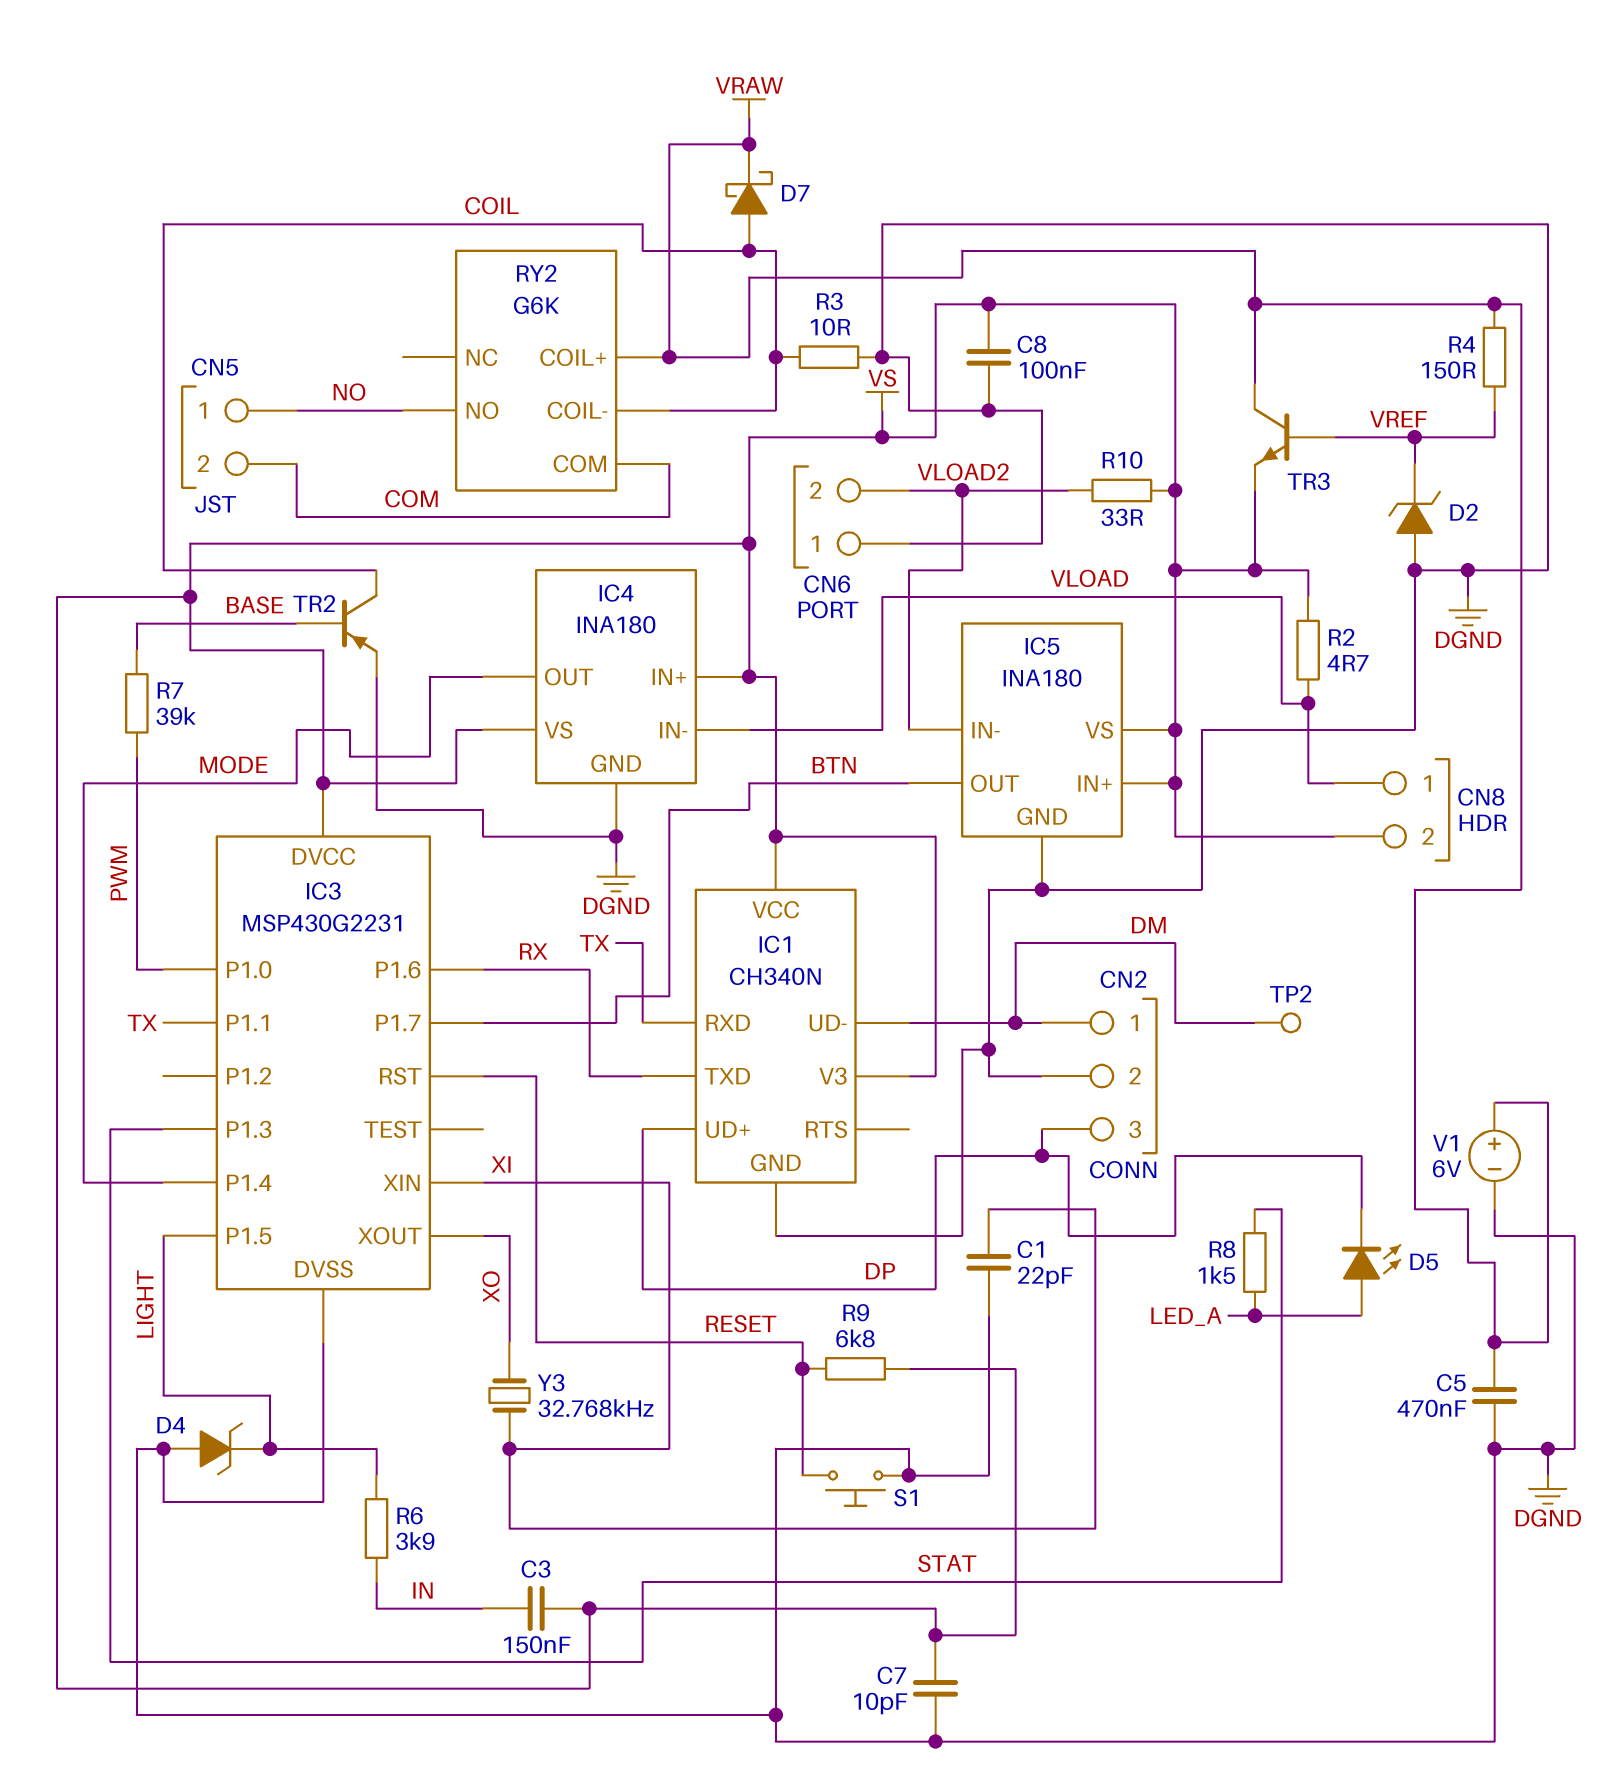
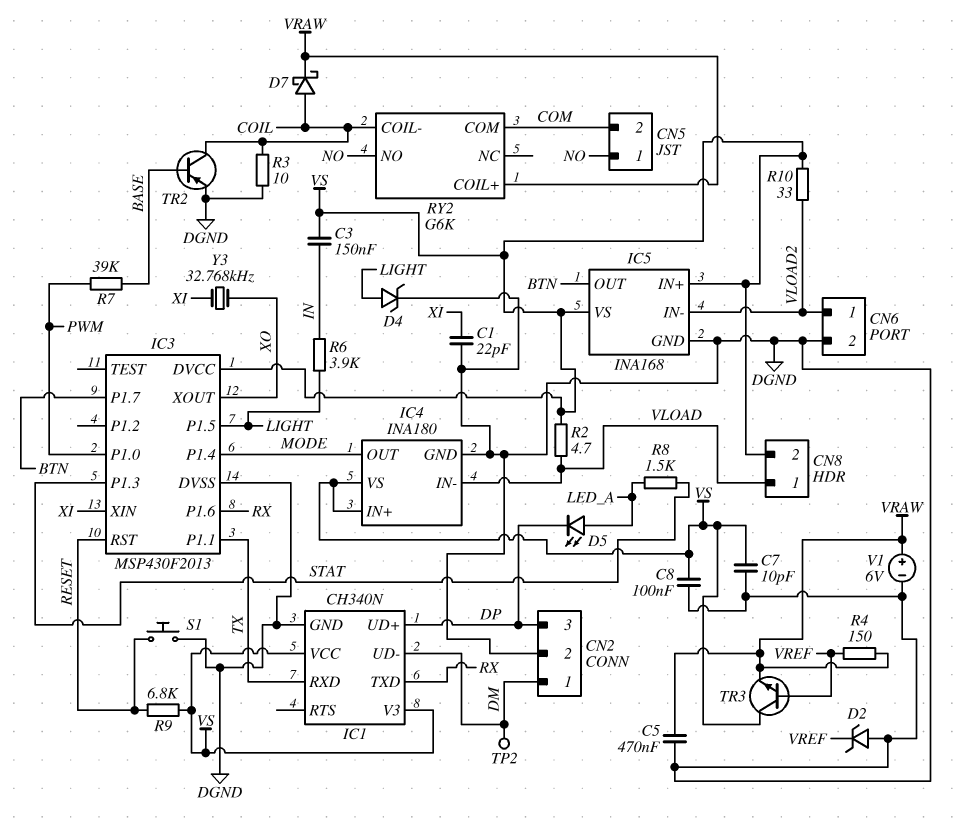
CN6 pin 1: DGND -> VLOAD2
CN6 pin 2: VLOAD2 -> DGND
D4: zener (A DGND, K LIGHT) -> zener (A LIGHT, K DGND)
IC3: MSP430G2231 -> MSP430F2013
IC5: INA180 -> INA168
TR3: NPN (B VREF, C VRAW, E VS) -> NPN (B VREF, C VS, E VRAW)

